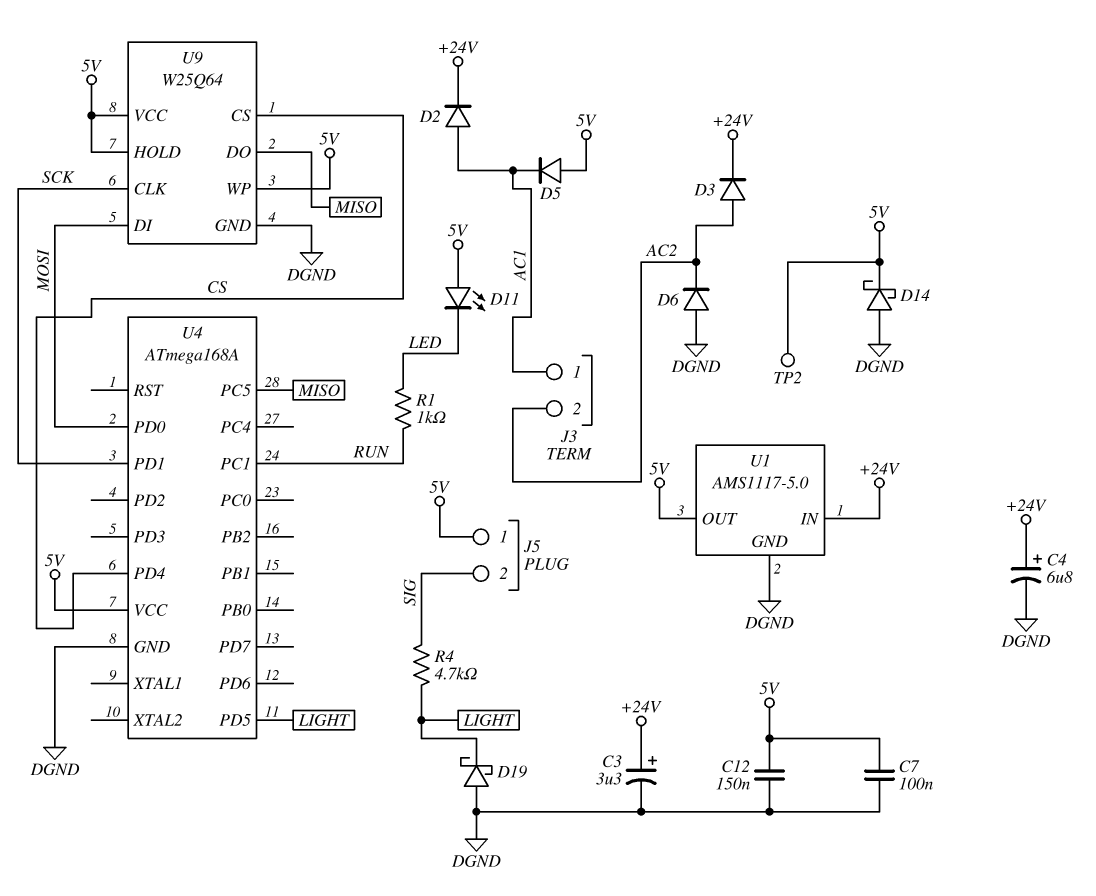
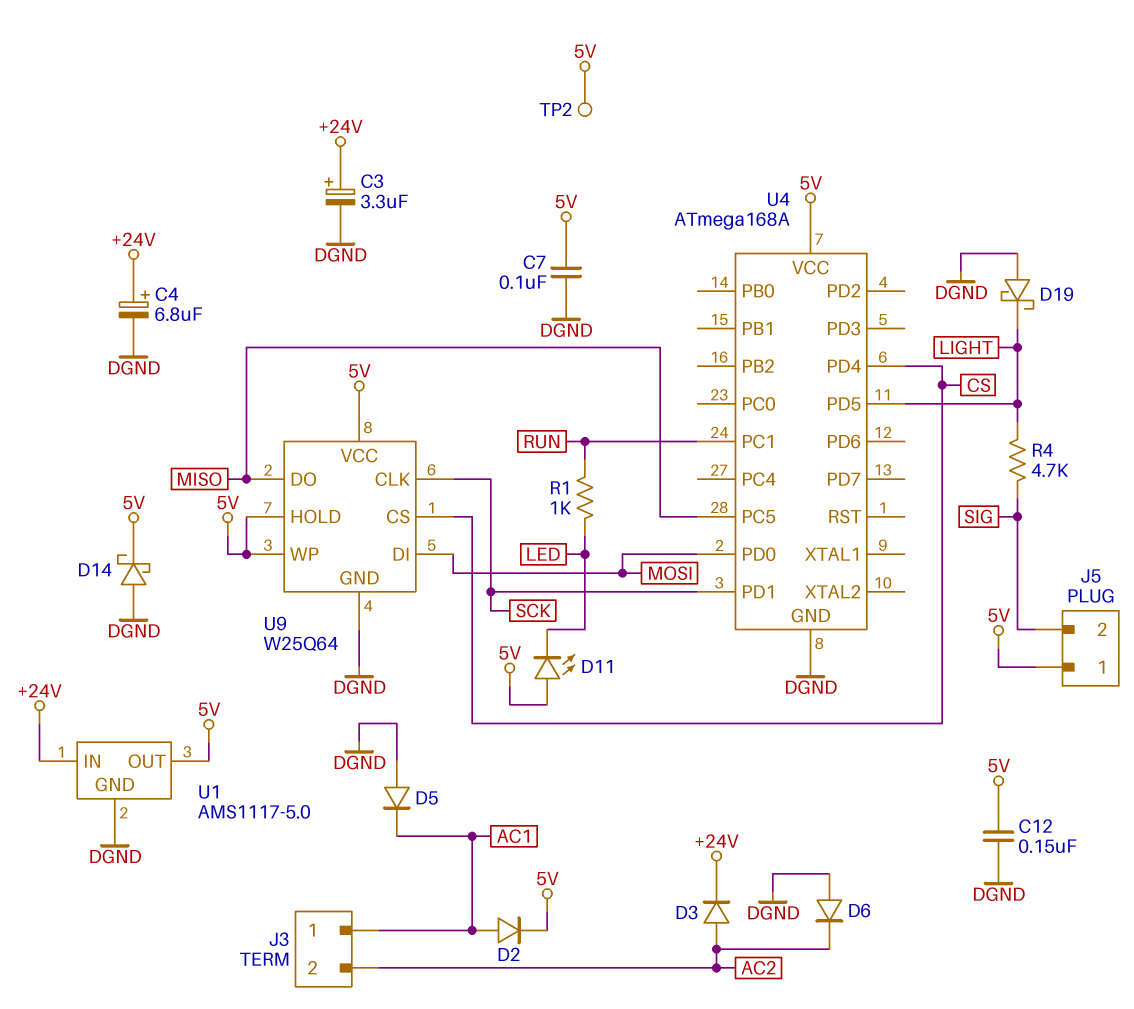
D2: diode (A AC1, K +24V) -> diode (A AC1, K 5V)
D5: diode (A 5V, K AC1) -> diode (A DGND, K AC1)

